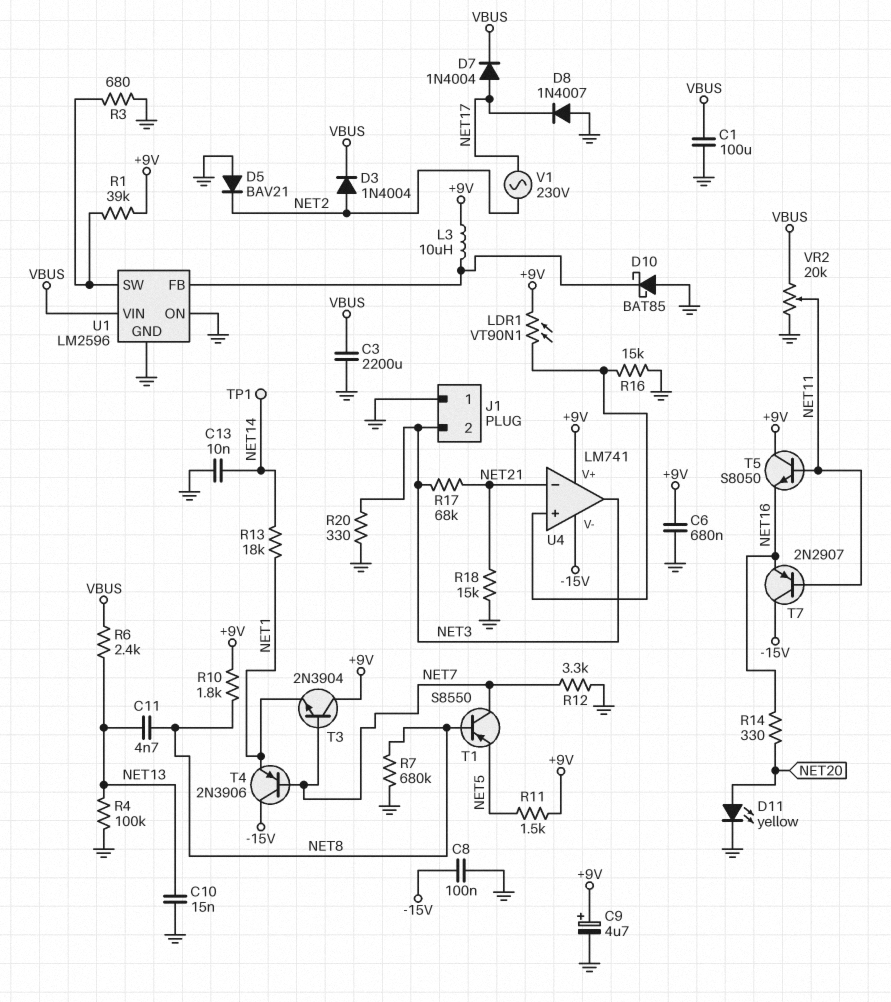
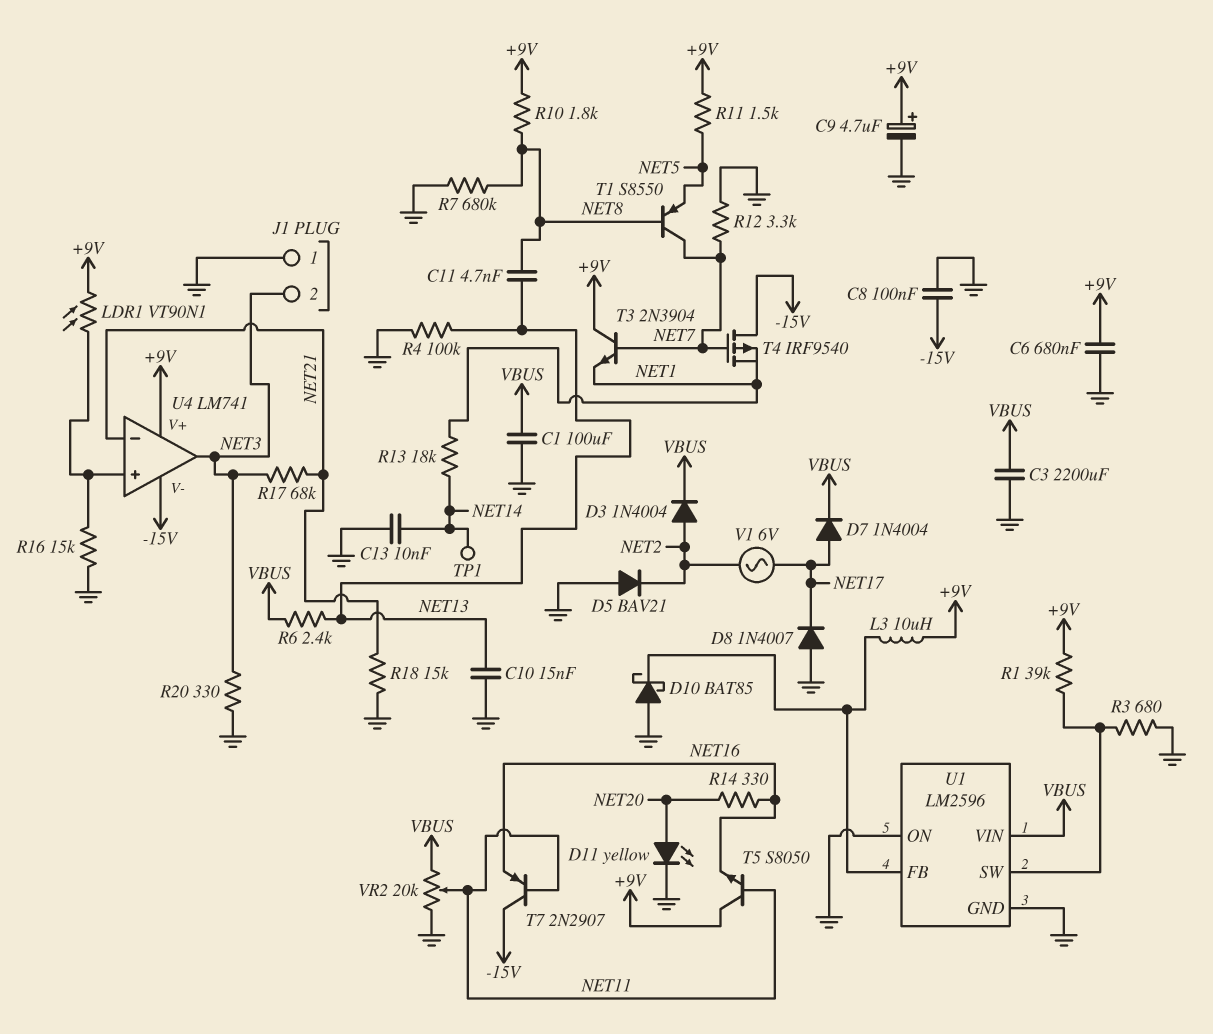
T4: PNP 2N3906 (B NET7, C -15V, E NET1) -> PMOS IRF9540 (G NET7, D -15V, S NET1)
V1: AC 230V (NET2, NET17) -> AC 6V (NET2, NET17)

